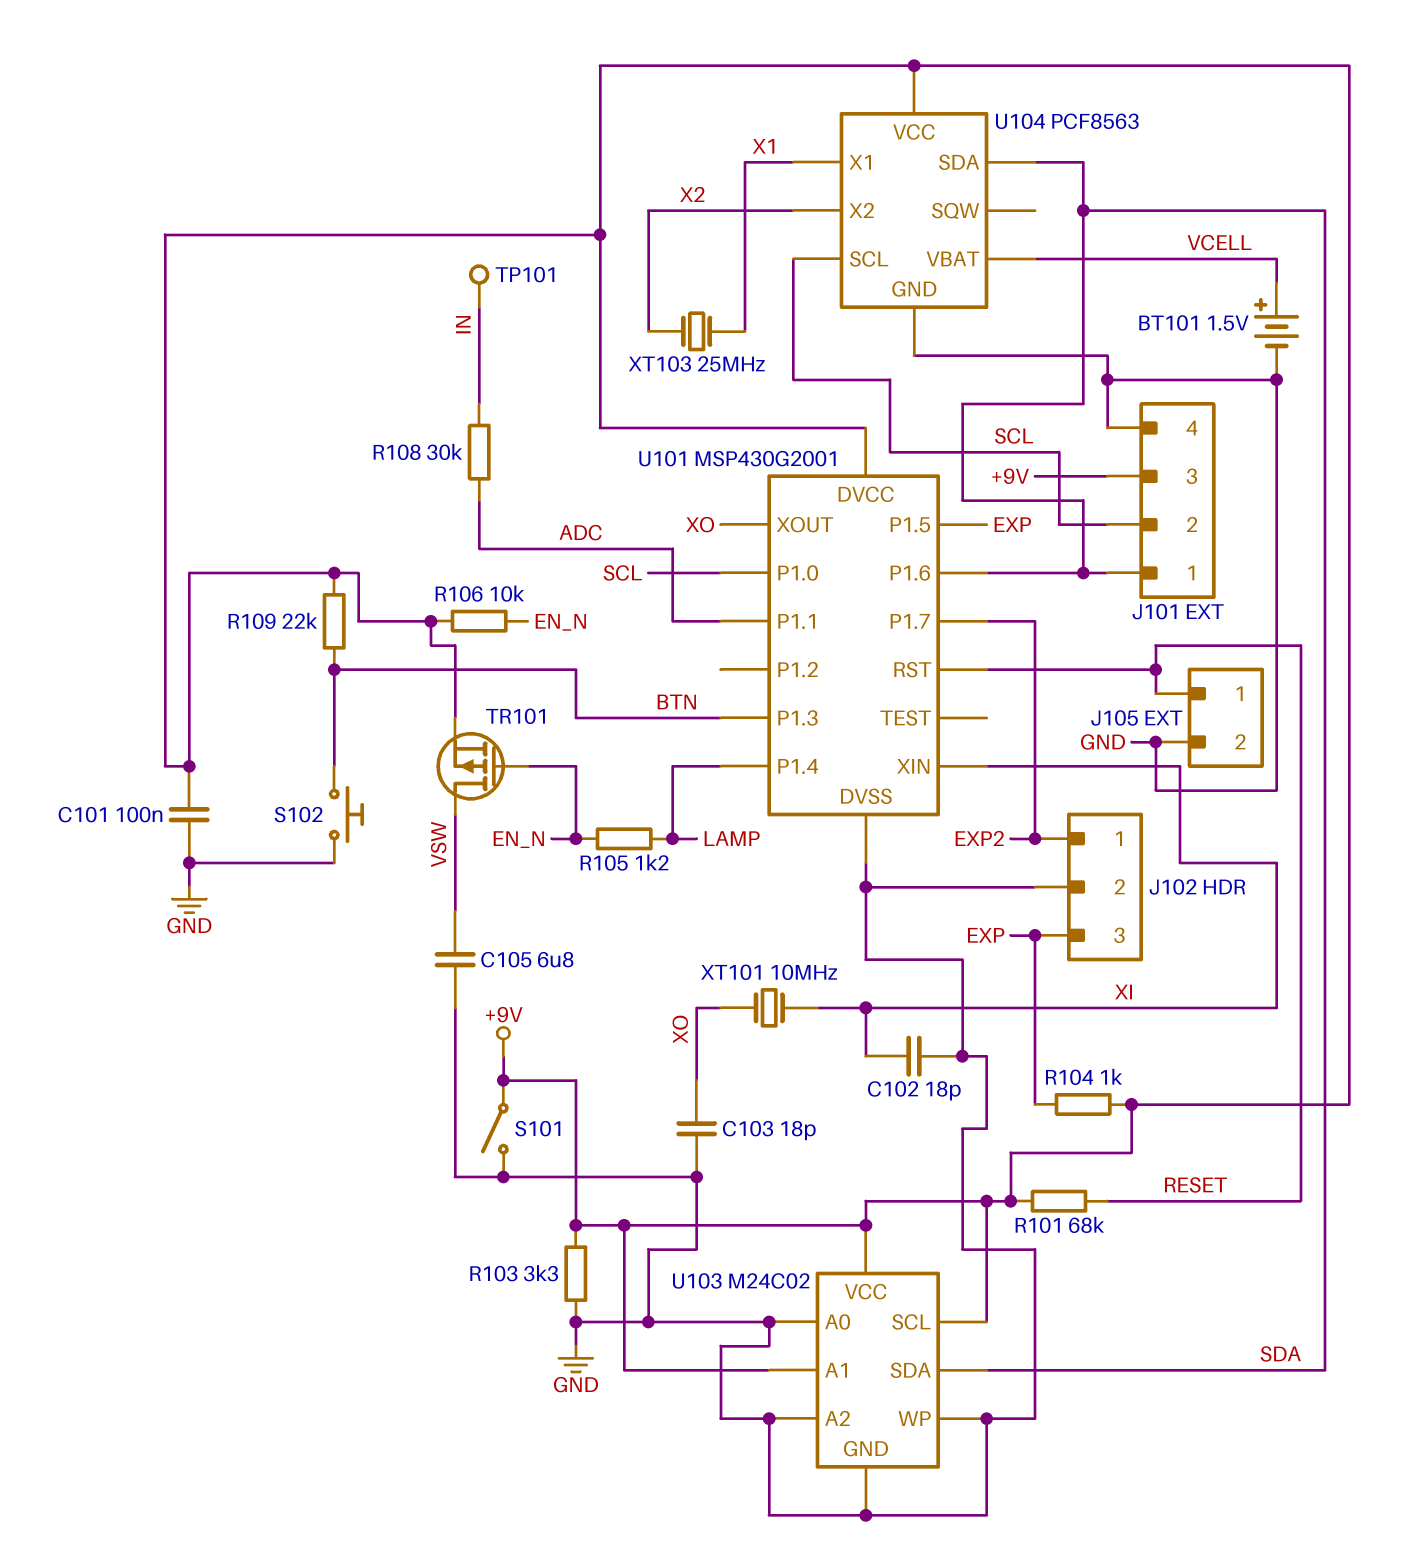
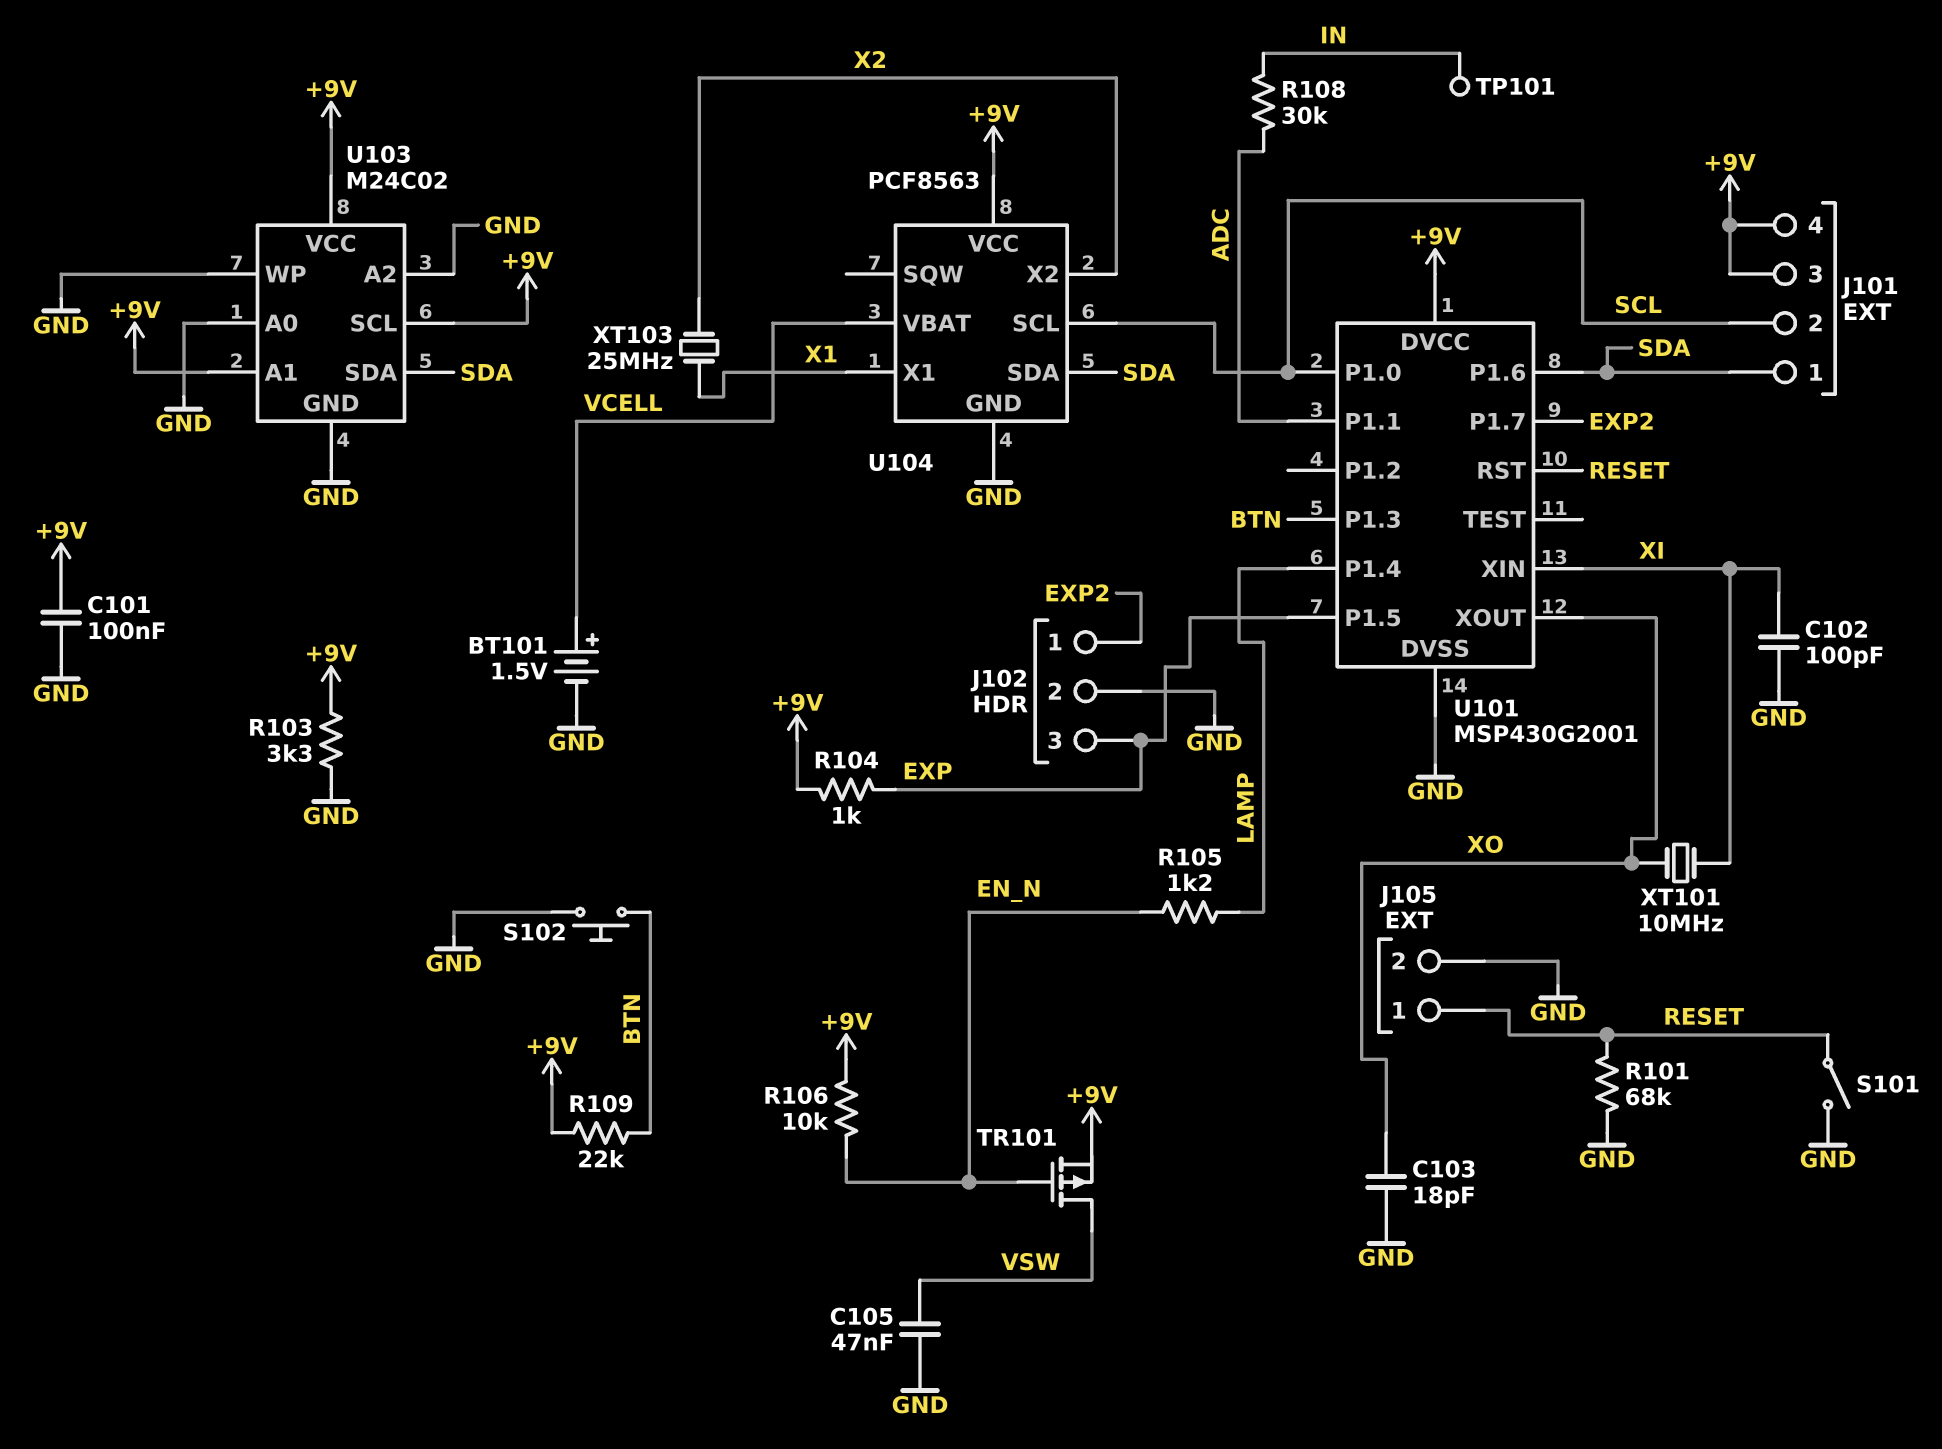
C102: 18pF (GND, XI) -> 100pF (GND, XI)
C105: 6.8uF (GND, VSW) -> 47nF (GND, VSW)
J101 pin 4: GND -> +9V
R101: 68k (+9V, RESET) -> 68k (GND, RESET)
S101: switch (+9V, GND) -> switch (GND, RESET)

